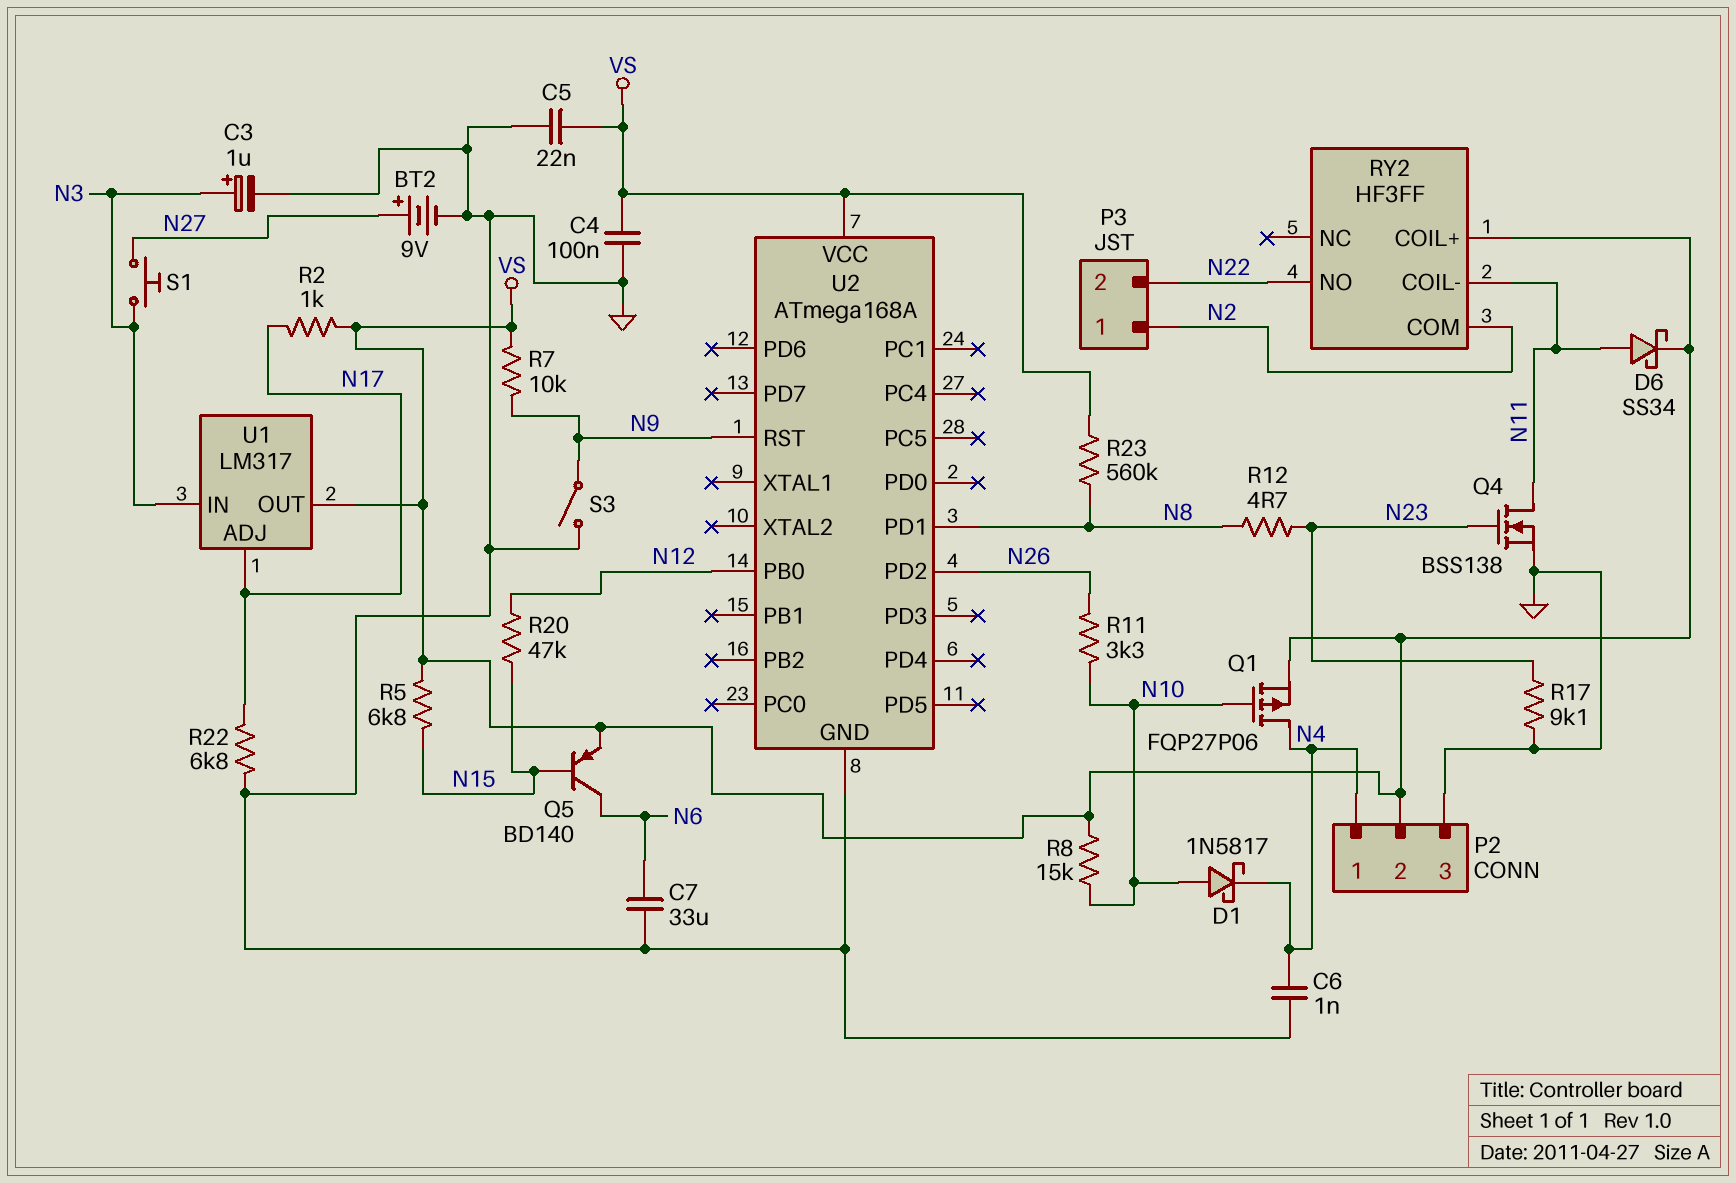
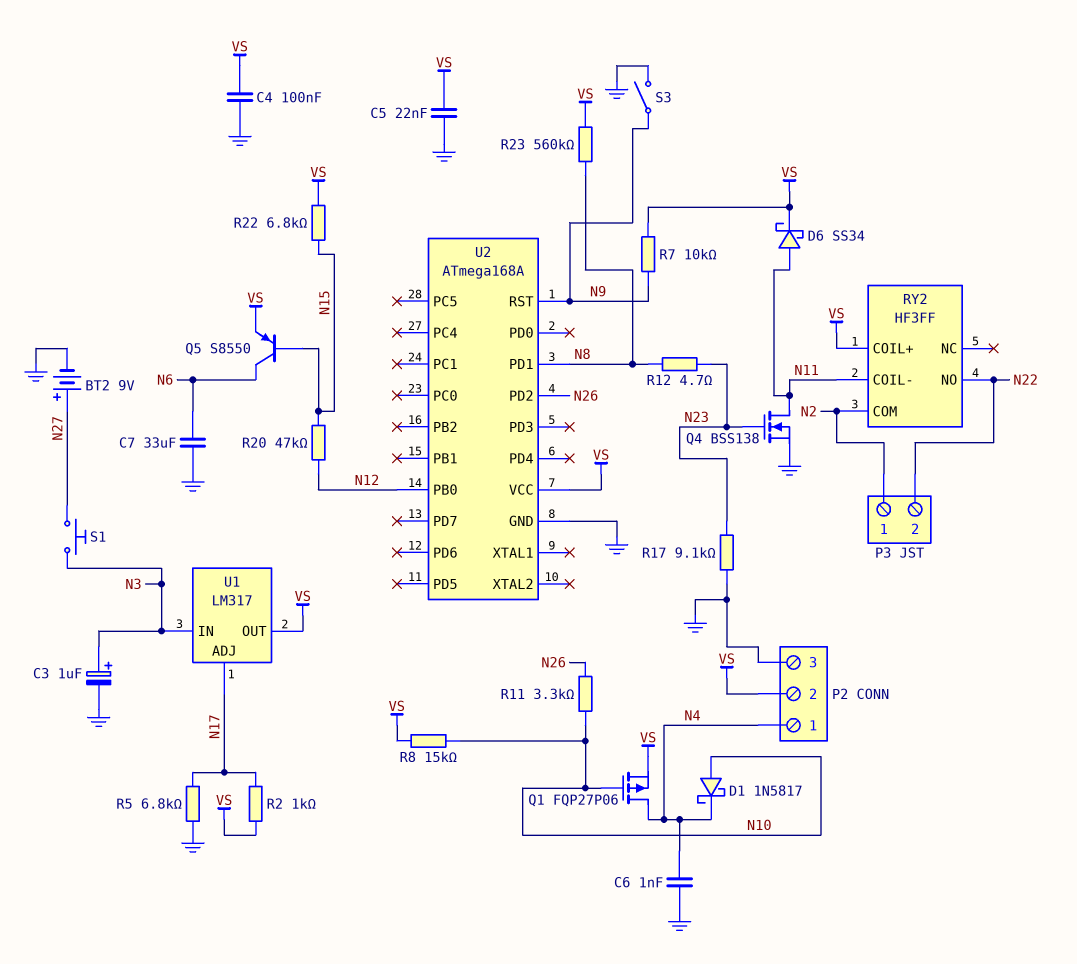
Q5: PNP BD140 (B N15, C N6, E VS) -> PNP S8550 (B N15, C N6, E VS)
R5: 6.8k (N15, VS) -> 6.8k (GND, N17)
R22: 6.8k (GND, N17) -> 6.8k (N15, VS)

